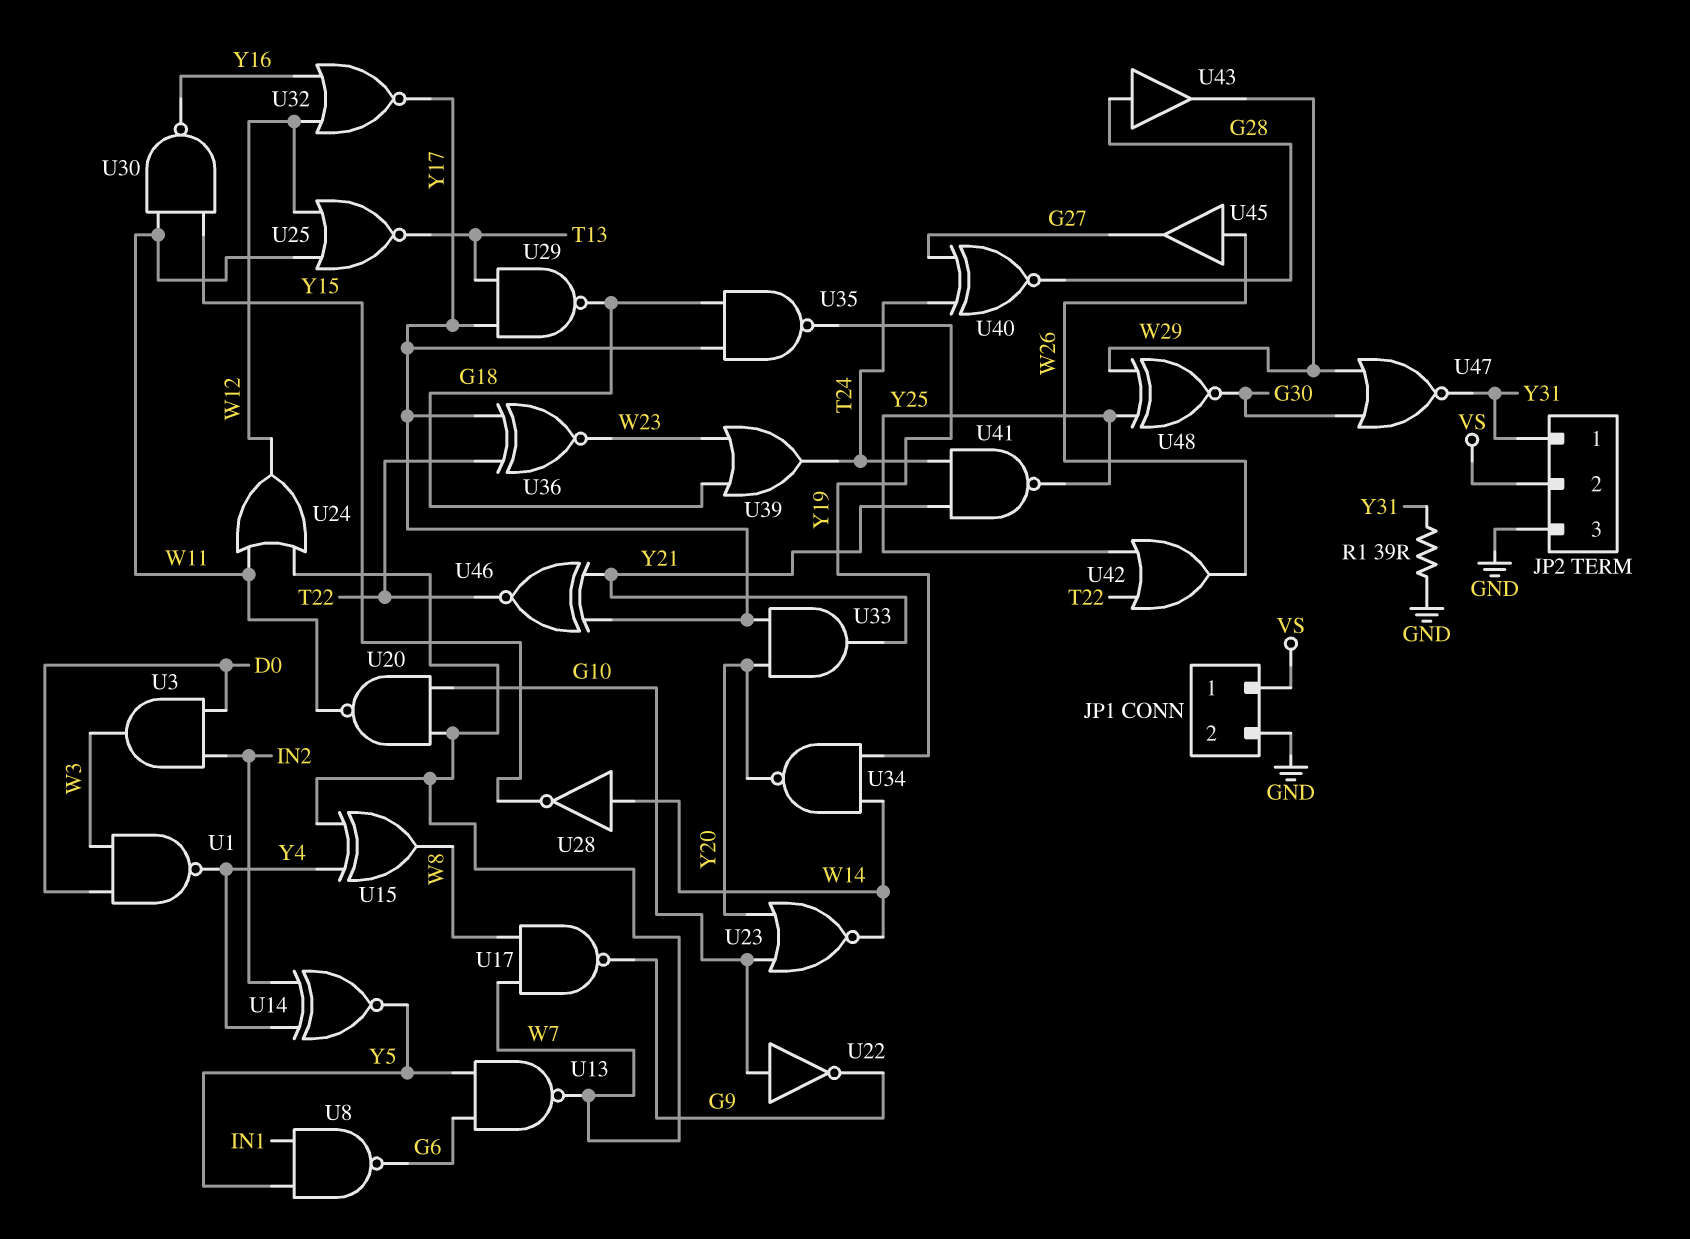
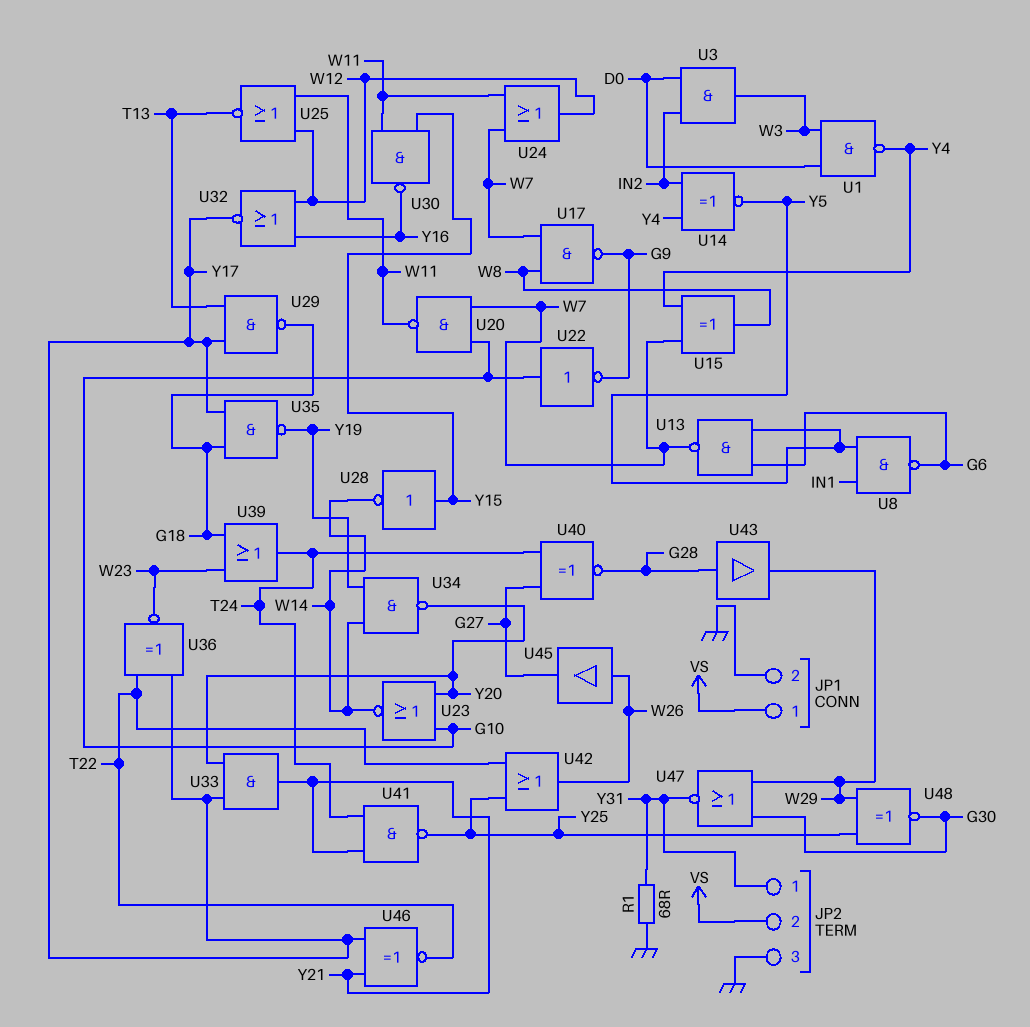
R1: 39 (GND, Y31) -> 68 (GND, Y31)
U28: NOT (in W14, out Y15) -> NOT (in Y15, out W14)

